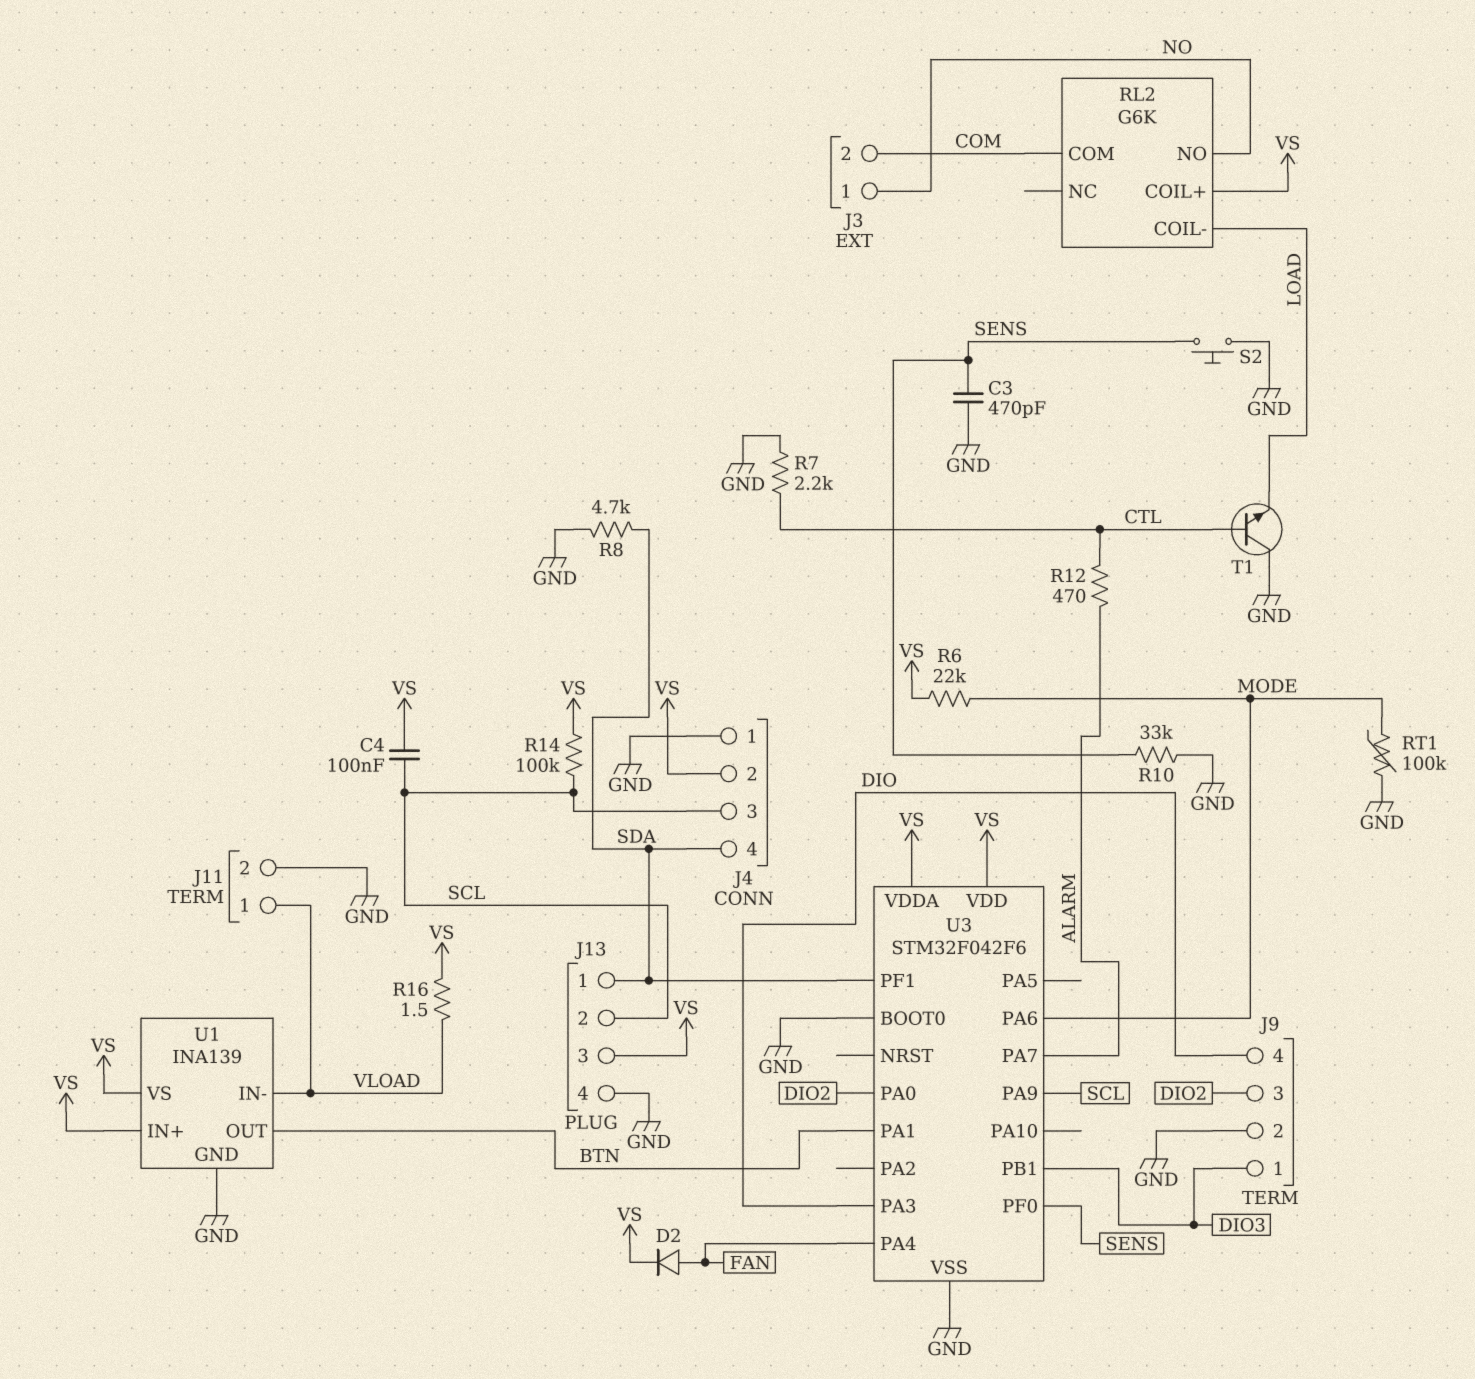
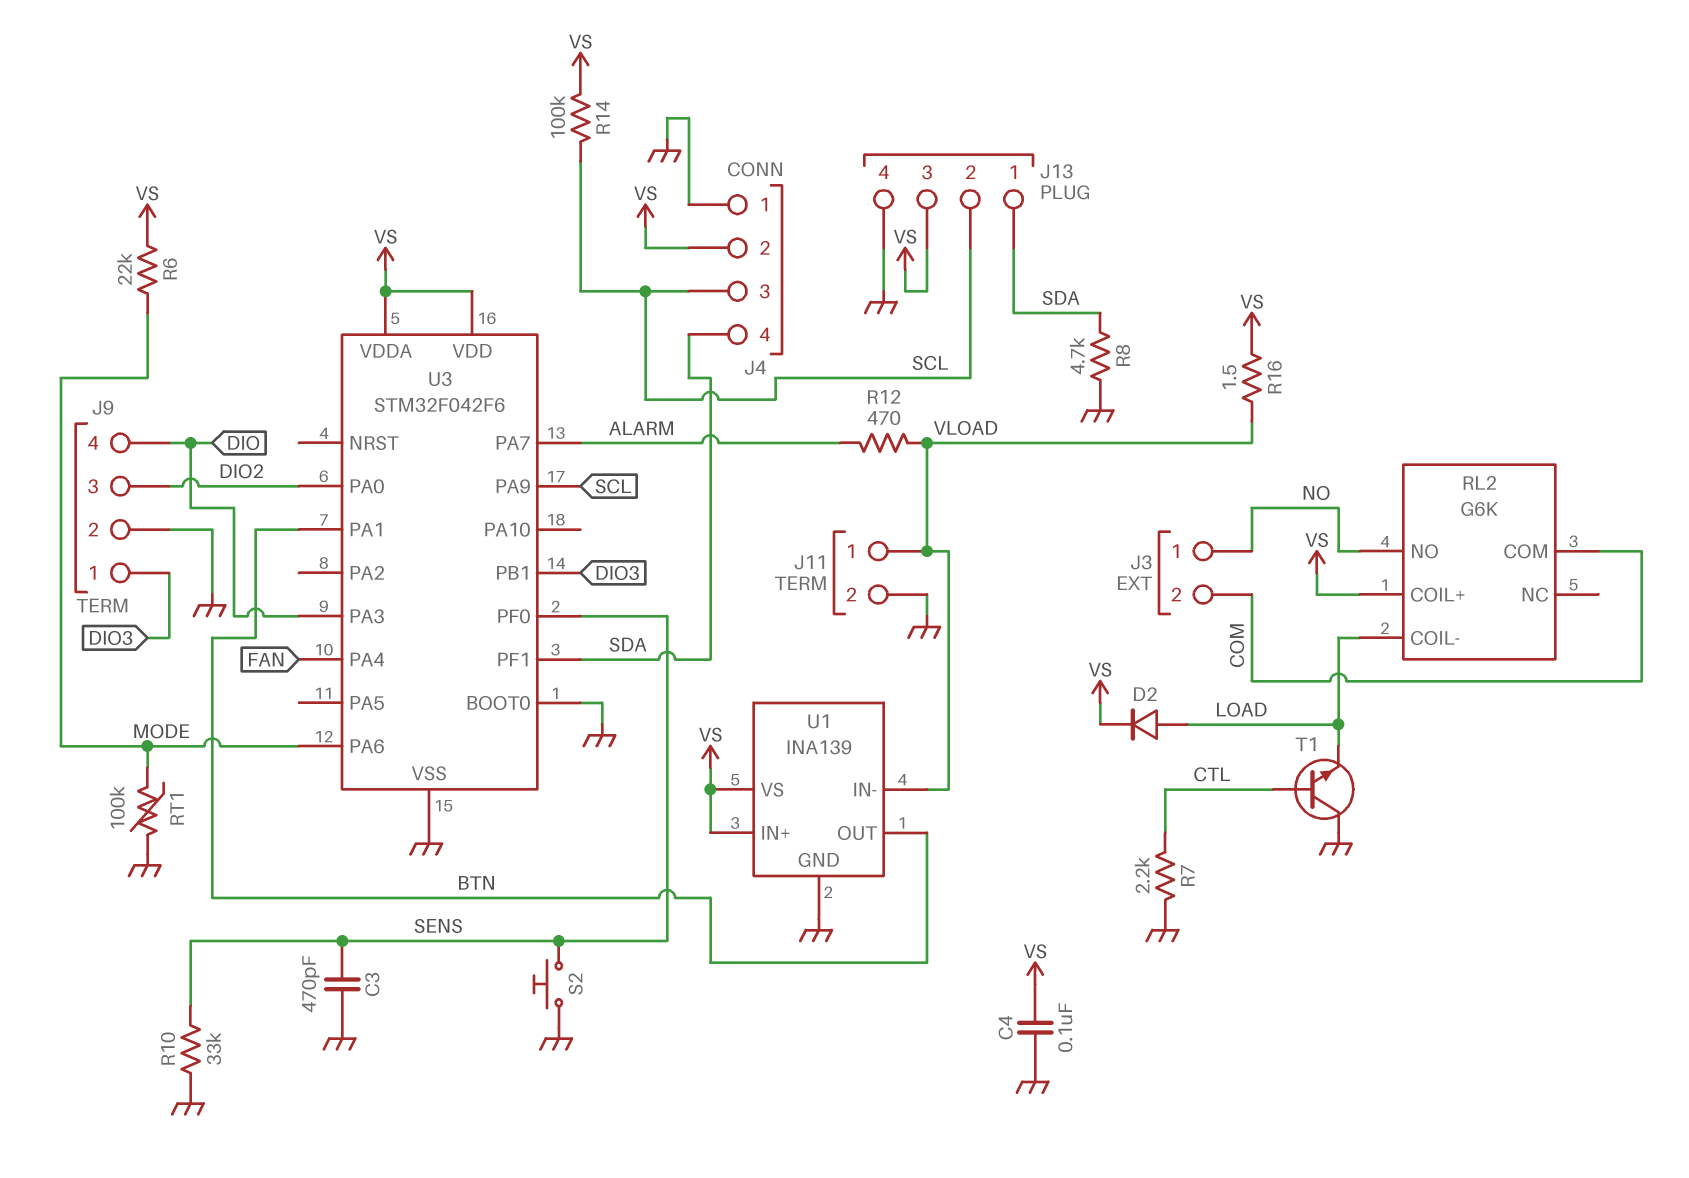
C4: 100nF (SCL, VS) -> 100nF (GND, VS)
D2: diode (A FAN, K VS) -> diode (A LOAD, K VS)
R12: 470 (ALARM, CTL) -> 470 (ALARM, VLOAD)

